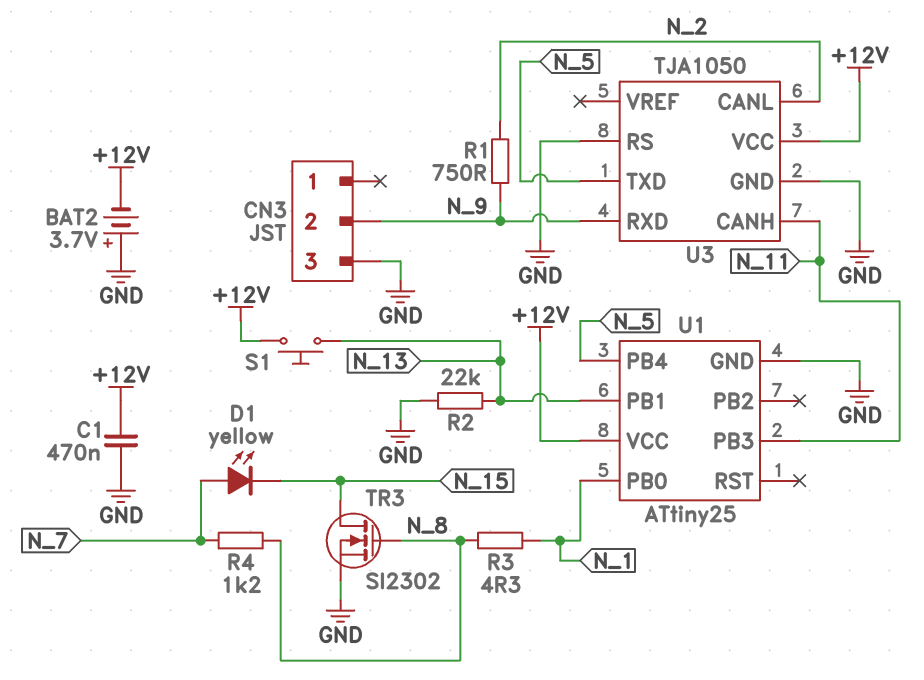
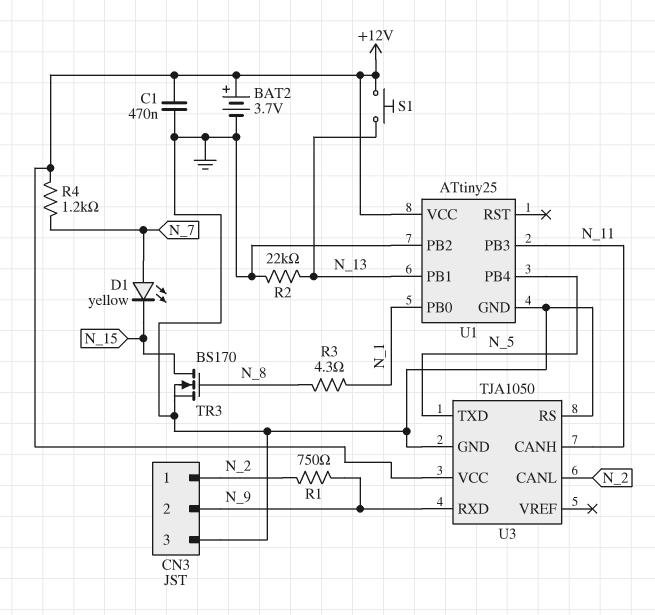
BAT2: 3.7V (plus GND, minus +12V) -> 3.7V (plus +12V, minus GND)
CN3 pin 1: none -> N_2
R4: 1.2k (N_7, N_8) -> 1.2k (+12V, N_7)
TR3: NMOS SI2302 (G N_8, D N_15, S GND) -> NMOS BS170 (G N_8, D N_15, S GND)
U1 pin PB2: none -> GND

